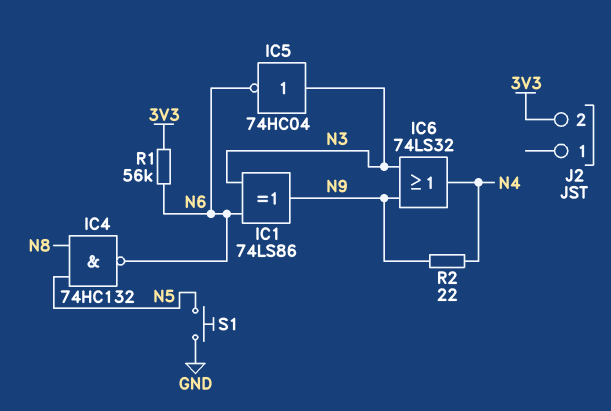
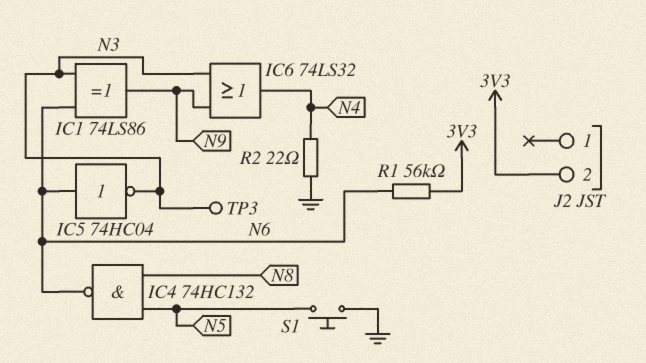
IC5: NOT 74HC04 (in N3, out N6) -> NOT 74HC04 (in N6, out N3)
R2: 22 (N4, N9) -> 22 (GND, N4)
TP3: none -> test point (N3)

